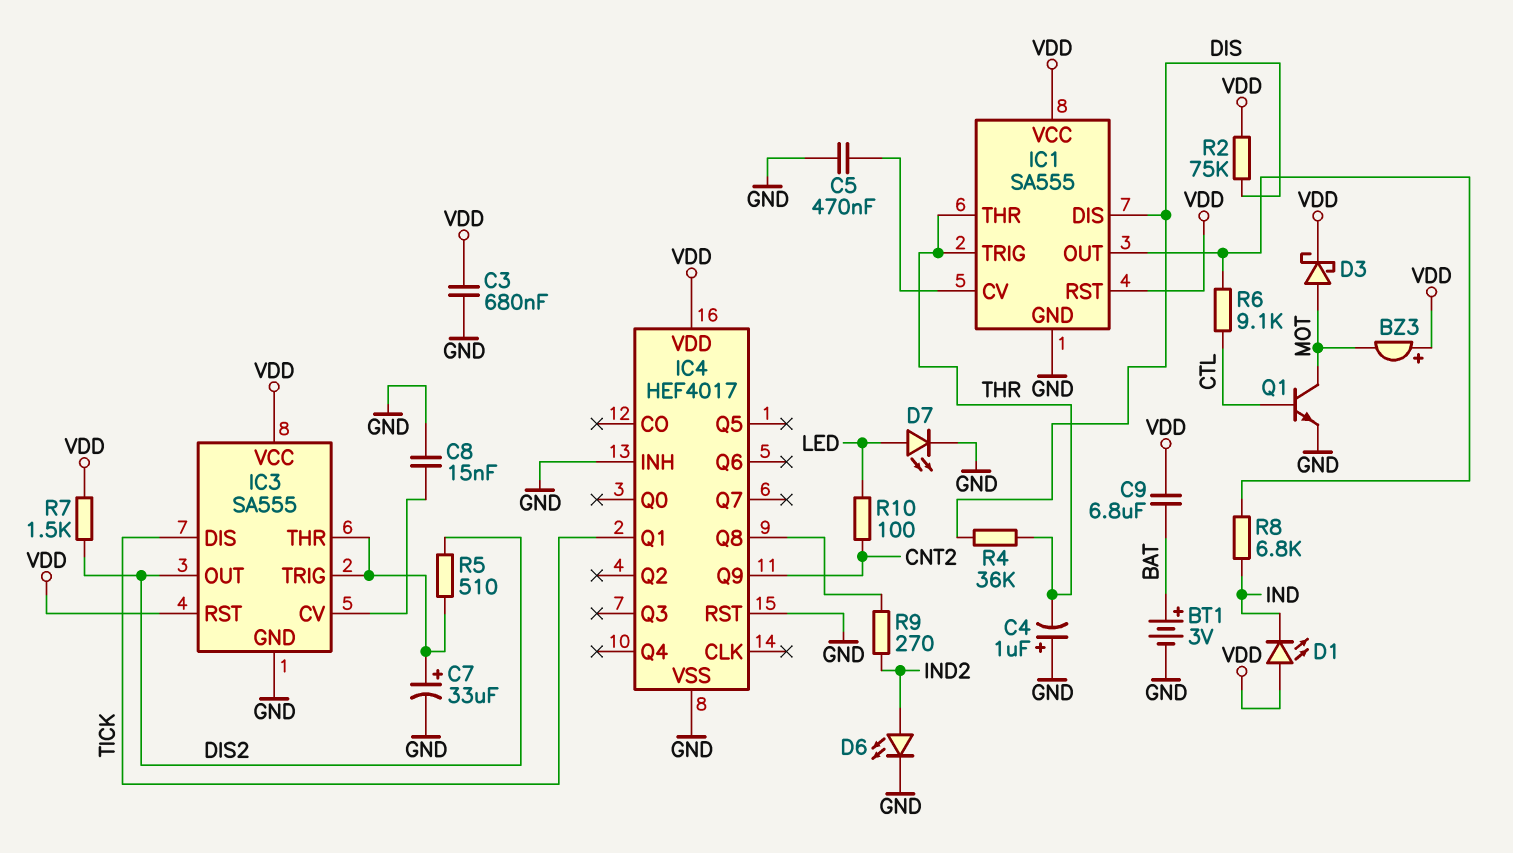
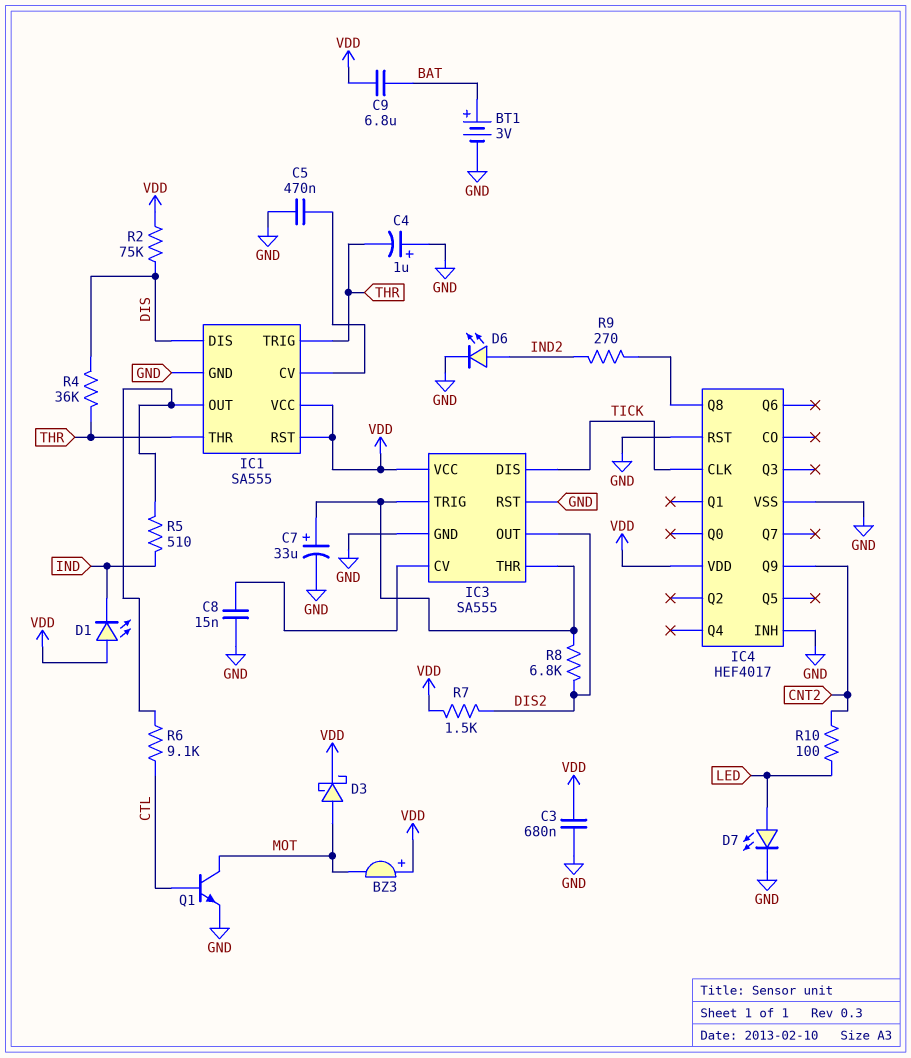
IC3 pin RST: VDD -> GND
IC4 pin CLK: none -> TICK
IC4 pin Q1: TICK -> none
R5: 510 (DIS2, IC3/THR) -> 510 (IC1/OUT, IND)
R8: 6.8k (IC1/OUT, IND) -> 6.8k (DIS2, IC3/THR)

